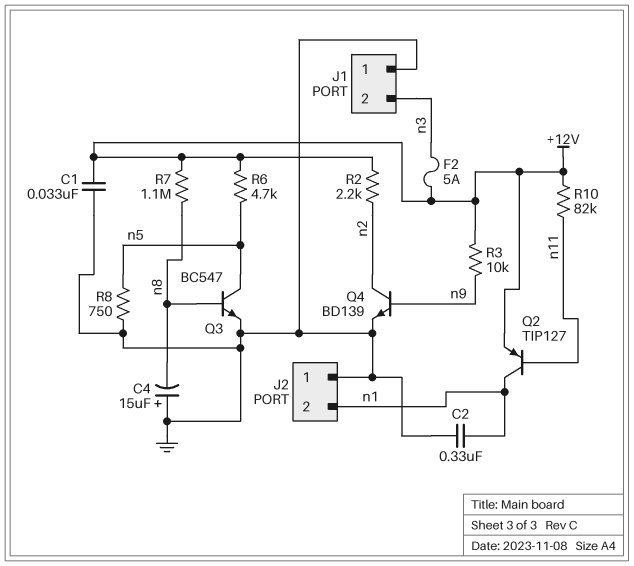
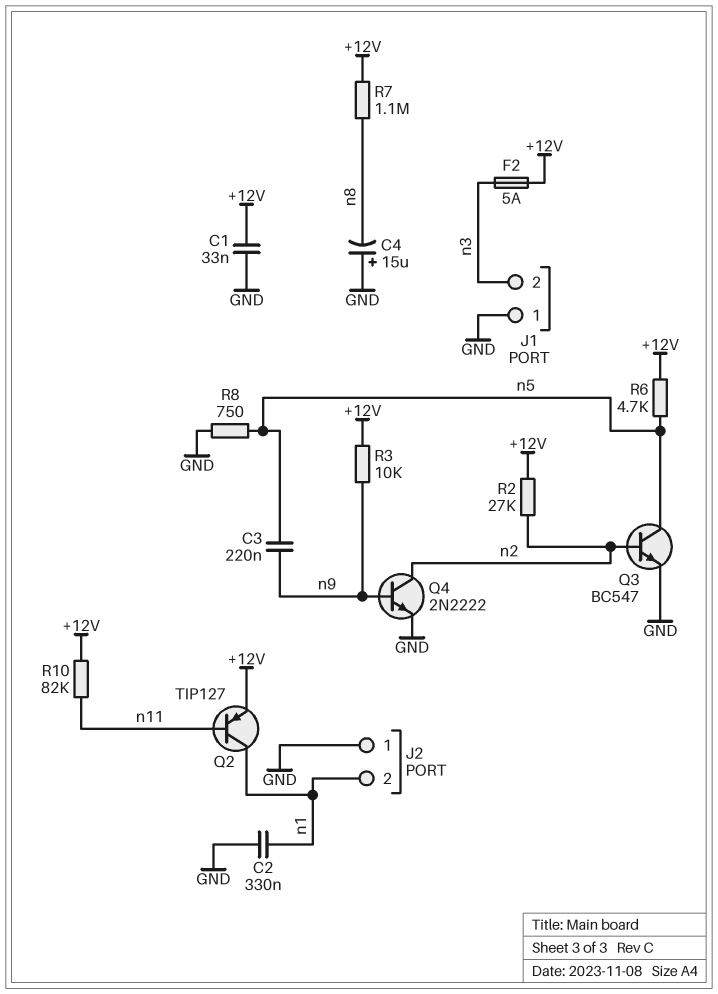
C3: none -> 220nF (n5, n9)
Q3: NPN BC547 (B n8, C n5, E GND) -> NPN BC547 (B n2, C n5, E GND)
Q4: NPN BD139 (B n9, C n2, E GND) -> NPN 2N2222 (B n9, C n2, E GND)
R2: 2.2k (+12V, n2) -> 27k (+12V, n2)

